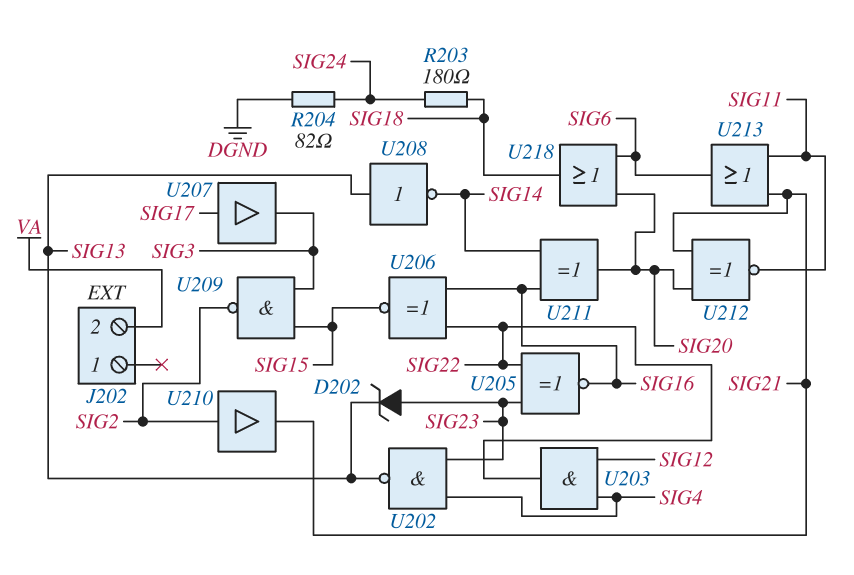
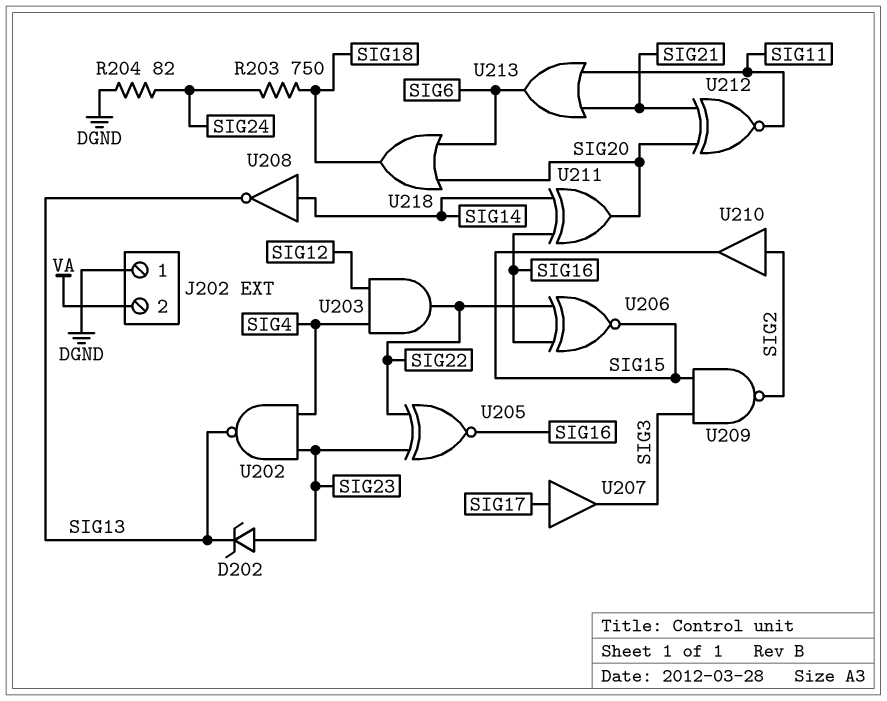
J202 pin 1: none -> DGND
R203: 180 (SIG18, SIG24) -> 750 (SIG18, SIG24)
U208: NOT (in SIG13, out SIG14) -> NOT (in SIG14, out SIG13)
U210: buffer (in SIG2, out SIG21) -> buffer (in SIG2, out SIG15)

